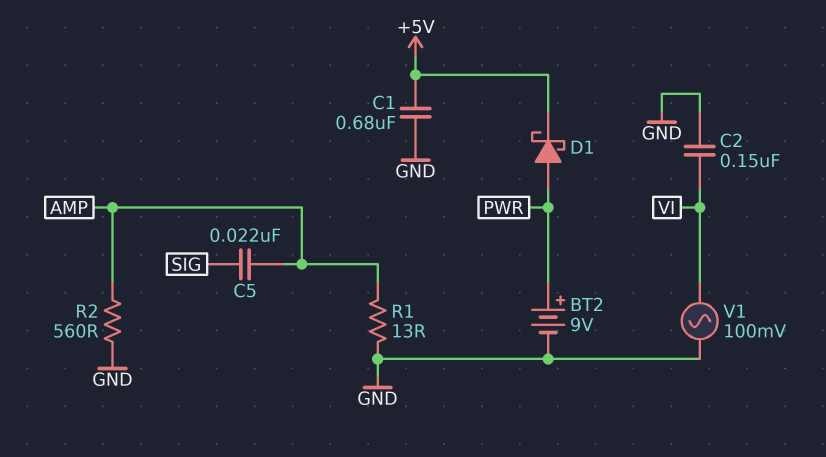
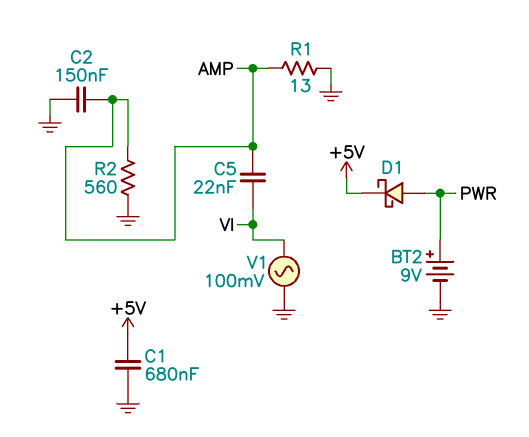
C2: 150nF (GND, VI) -> 150nF (AMP, GND)
C5: 22nF (AMP, SIG) -> 22nF (AMP, VI)

